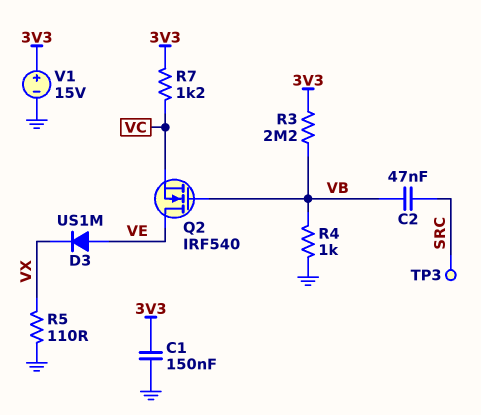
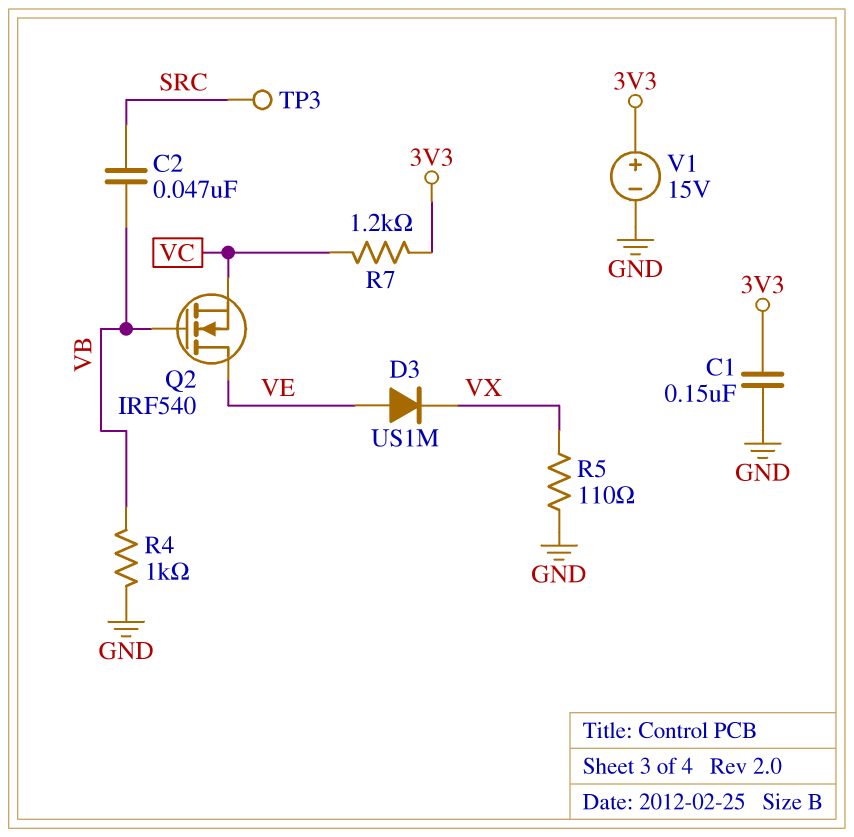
R3: 2.2M (3V3, VB) -> none

